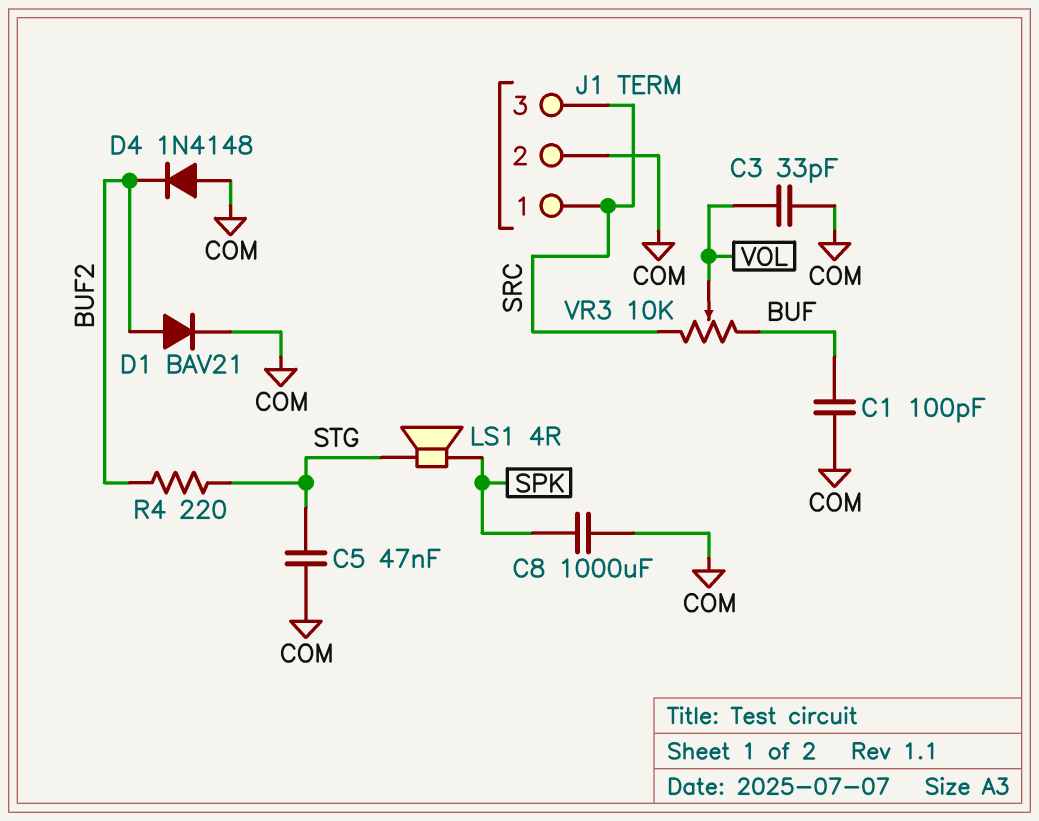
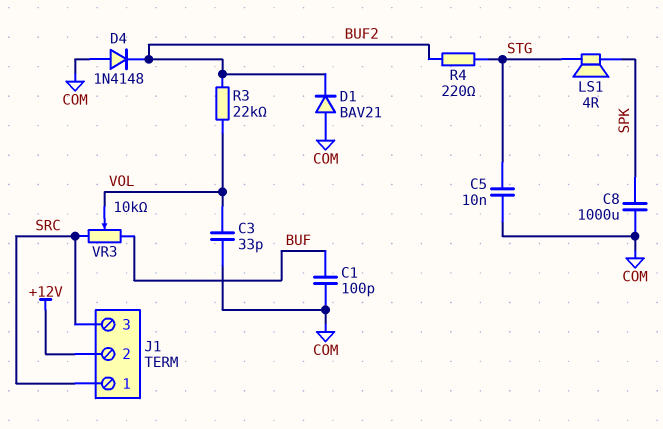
C5: 47nF (COM, STG) -> 10nF (COM, STG)
D1: diode BAV21 (A BUF2, K COM) -> diode BAV21 (A COM, K BUF2)
J1 pin 2: COM -> +12V
R3: none -> 22k (BUF2, VOL)

